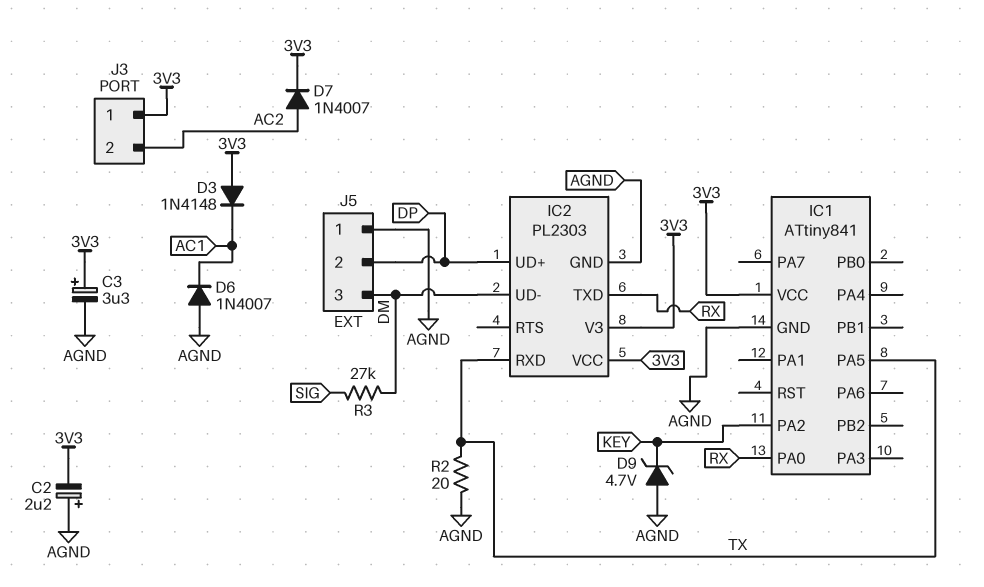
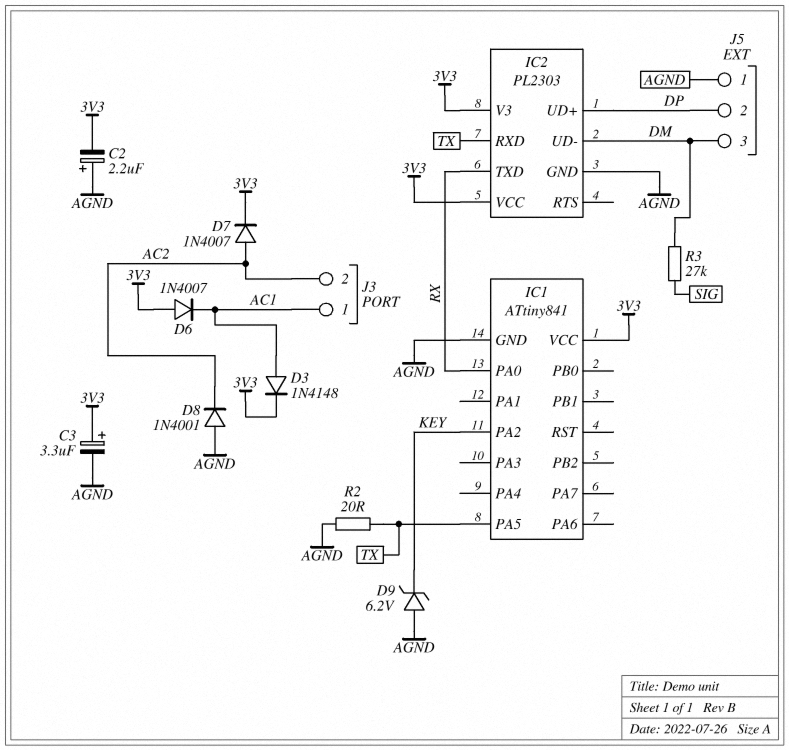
D3: diode 1N4148 (A 3V3, K AC1) -> diode 1N4148 (A AC1, K 3V3)
D6: diode 1N4007 (A AGND, K AC1) -> diode 1N4007 (A 3V3, K AC1)
D8: none -> diode 1N4001 (A AGND, K AC2)
D9: zener 4.7V (A AGND, K KEY) -> zener 6.2V (A AGND, K KEY)
J3 pin 1: 3V3 -> AC1

